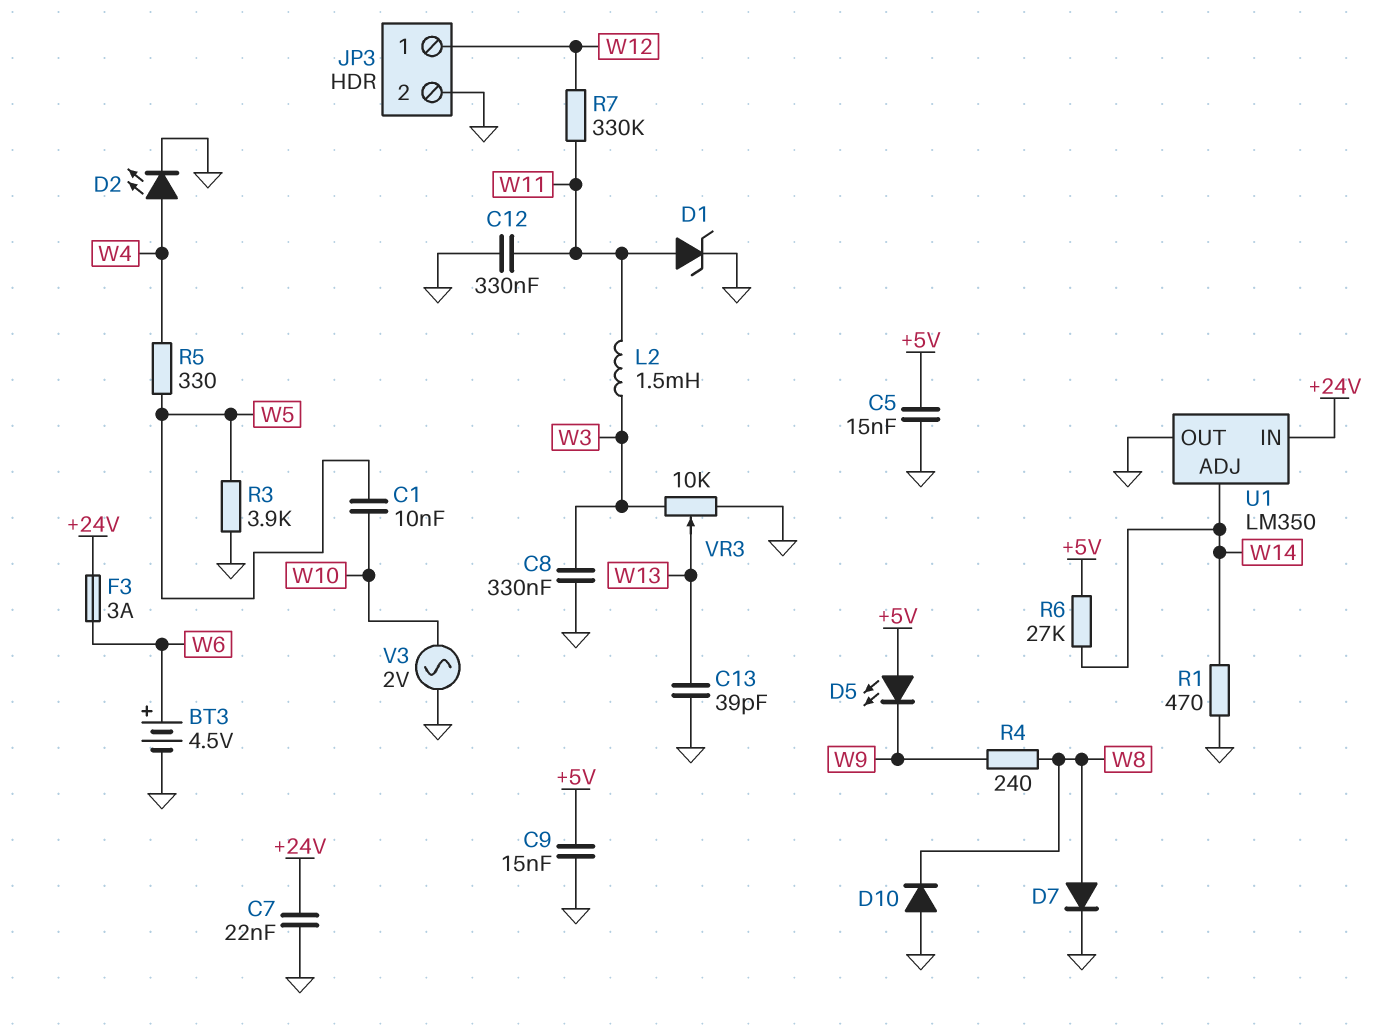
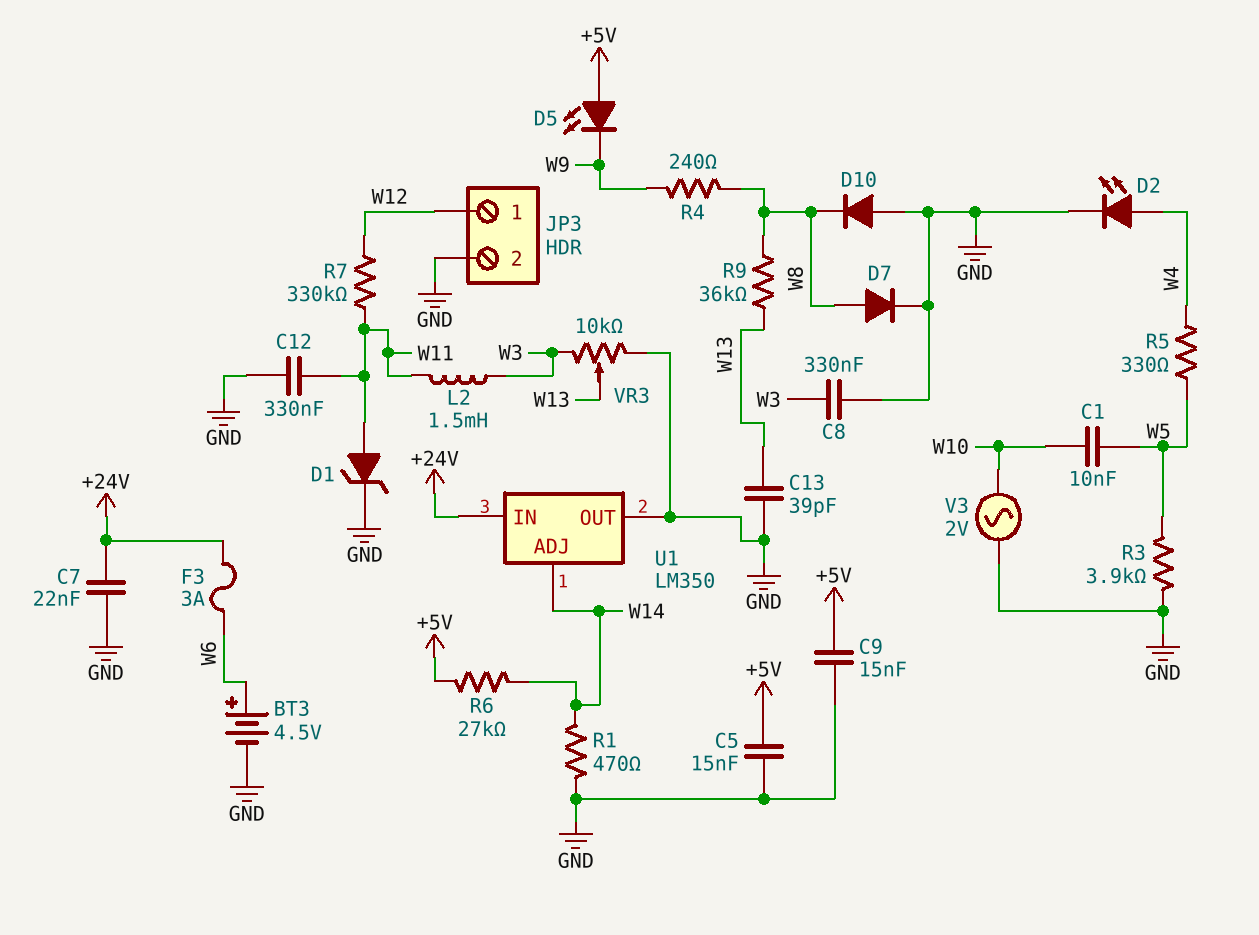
R9: none -> 36k (W8, W13)

